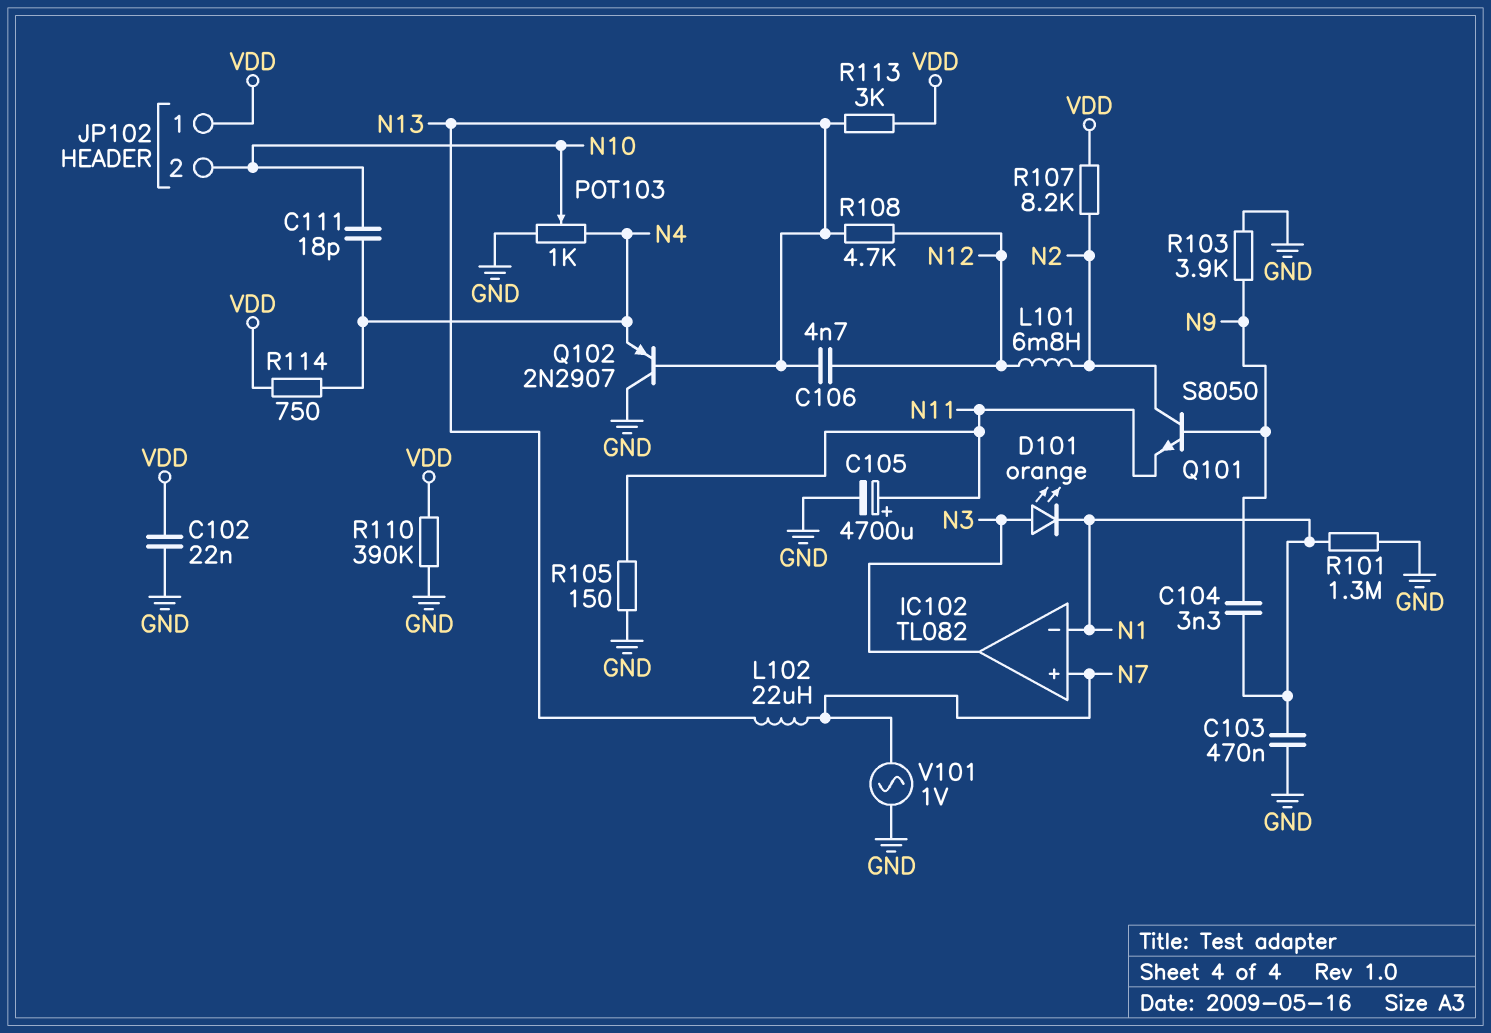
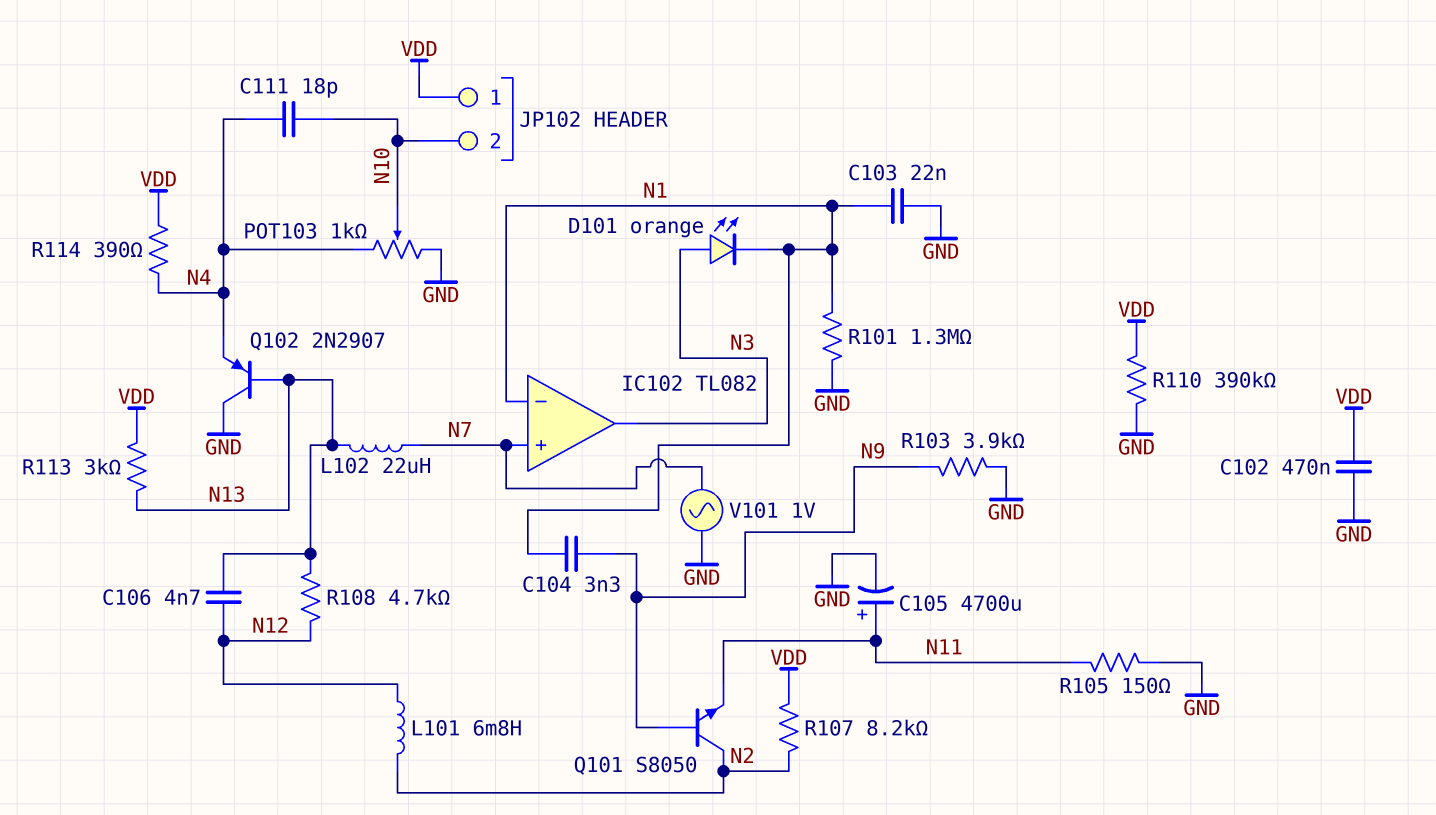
C102: 22nF (GND, VDD) -> 470nF (GND, VDD)
C103: 470nF (GND, N1) -> 22nF (GND, N1)
R114: 750 (N4, VDD) -> 390 (N4, VDD)

